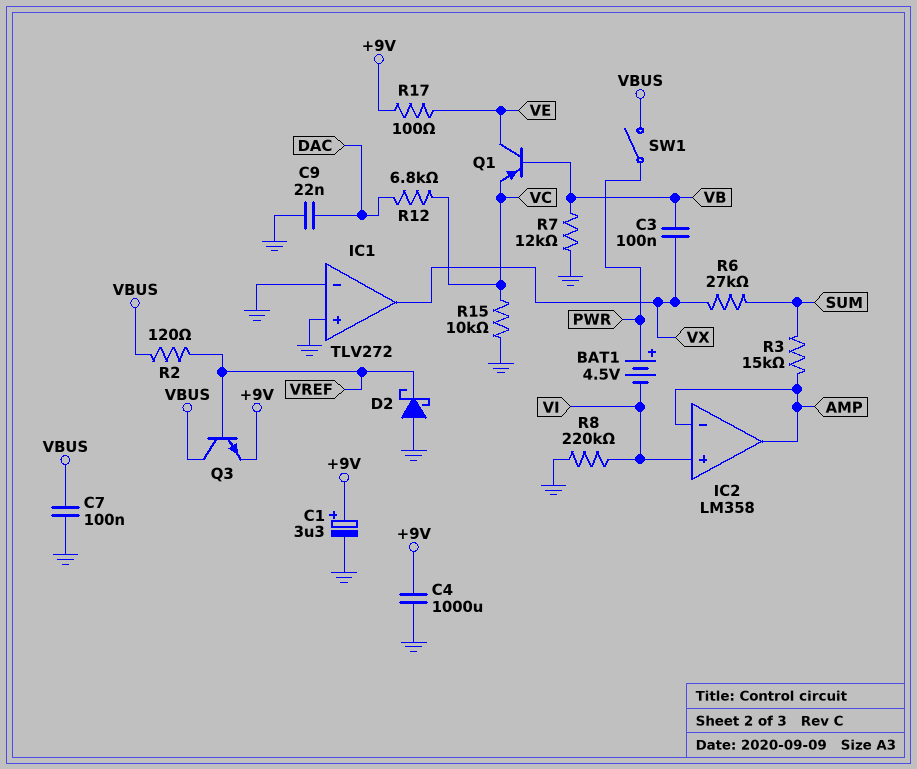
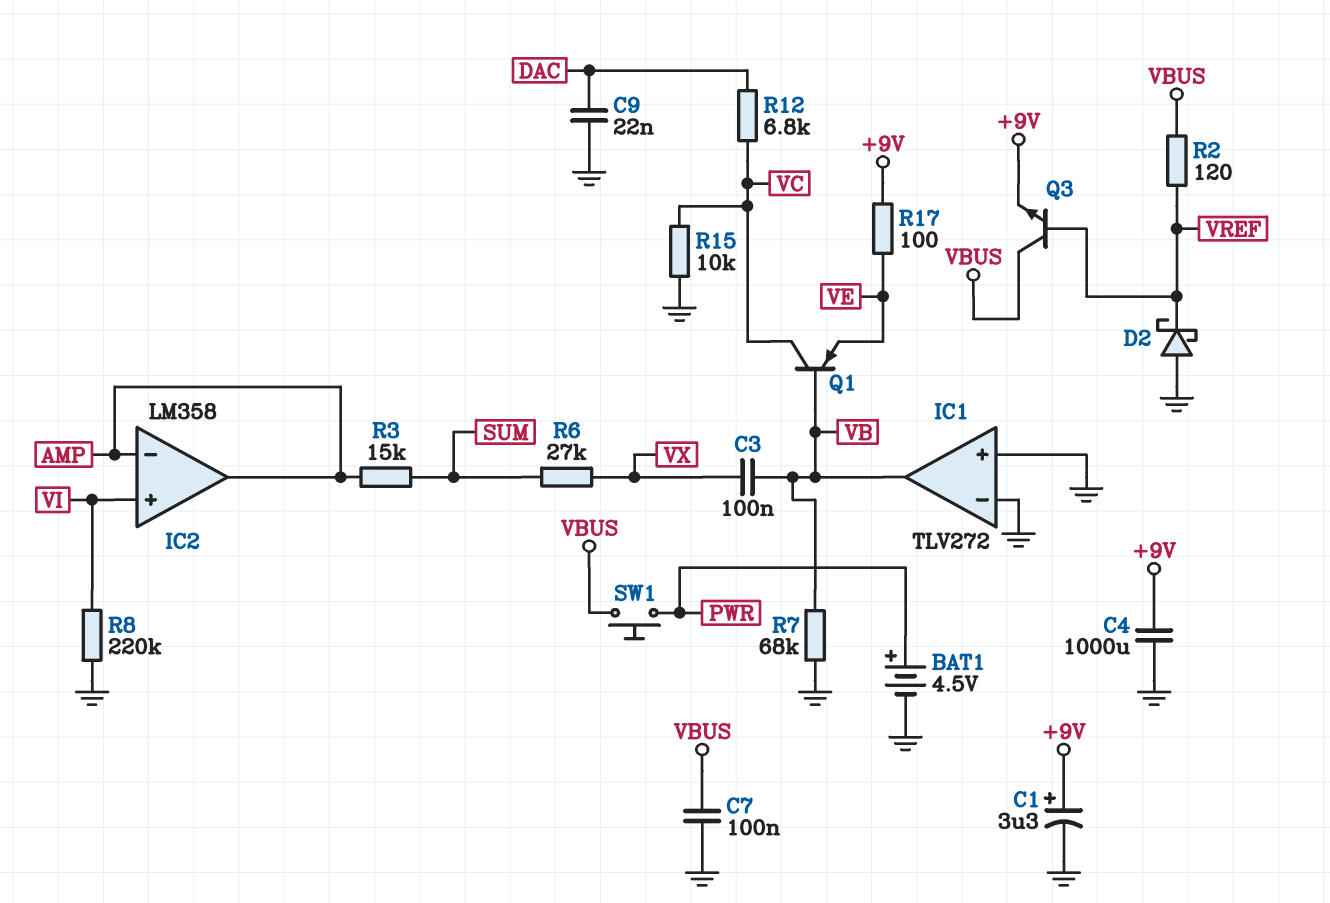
BAT1: 4.5V (plus PWR, minus VI) -> 4.5V (plus PWR, minus GND)
IC1 pin out: VX -> VB
Q1: PNP (B VB, C VE, E VC) -> PNP (B VB, C VC, E VE)
R7: 12k (GND, VB) -> 68k (GND, VB)
SW1: switch (PWR, VBUS) -> button (PWR, VBUS)

